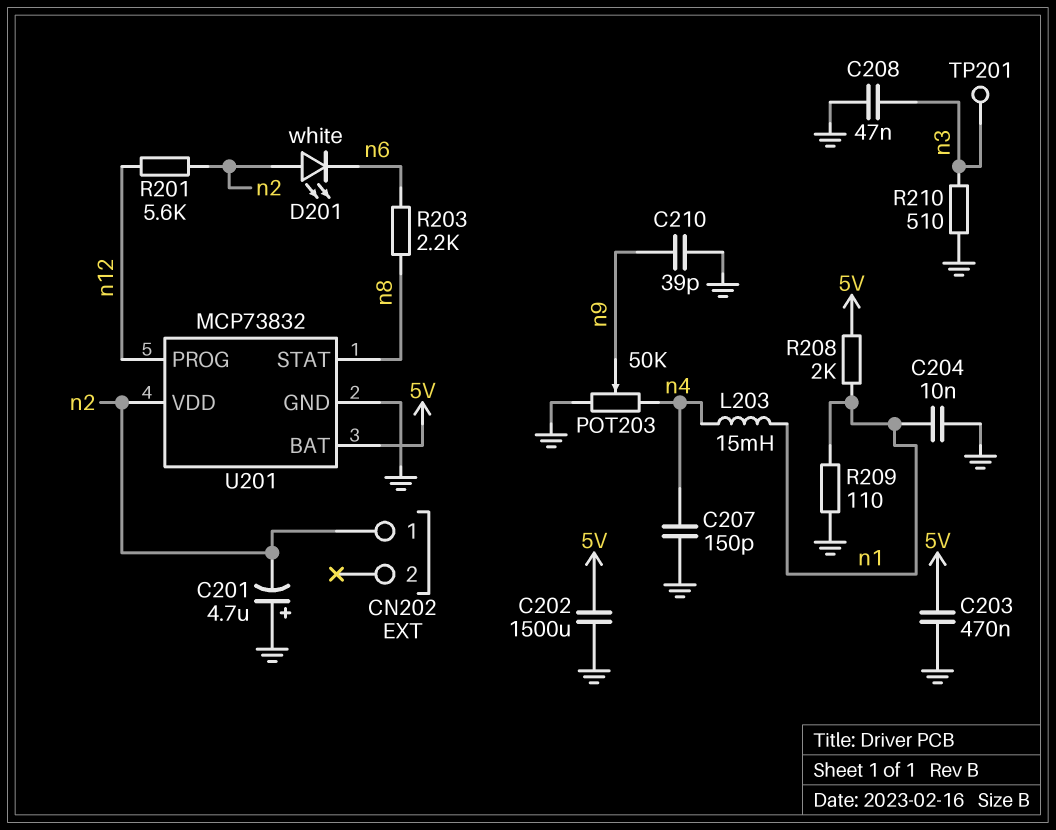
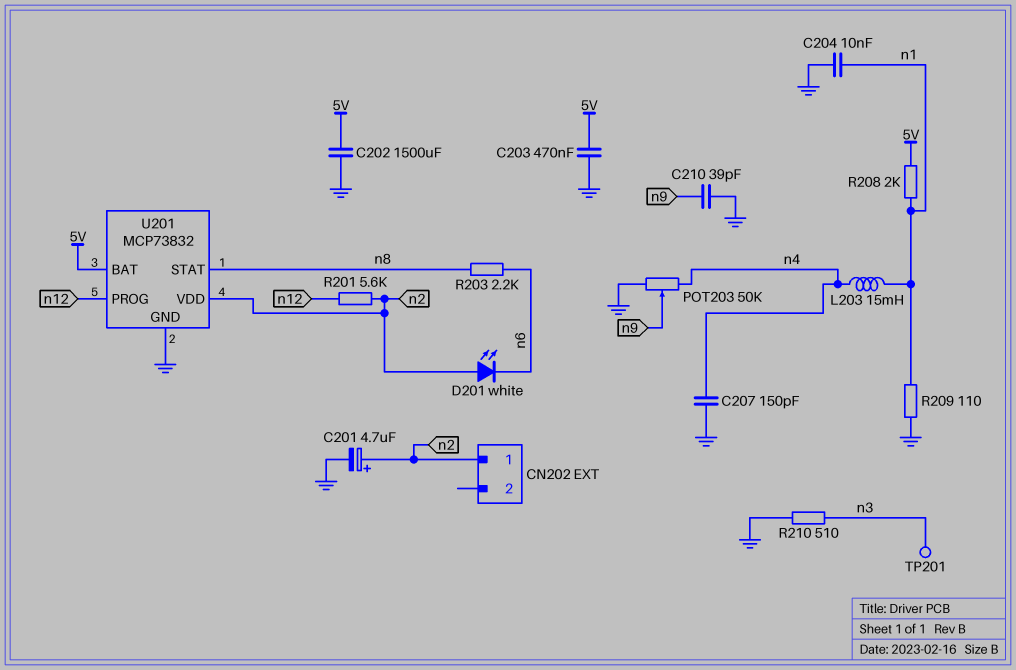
C201: 4.7uF (plus GND, minus n2) -> 4.7uF (plus n2, minus GND)
C208: 47nF (GND, n3) -> none

